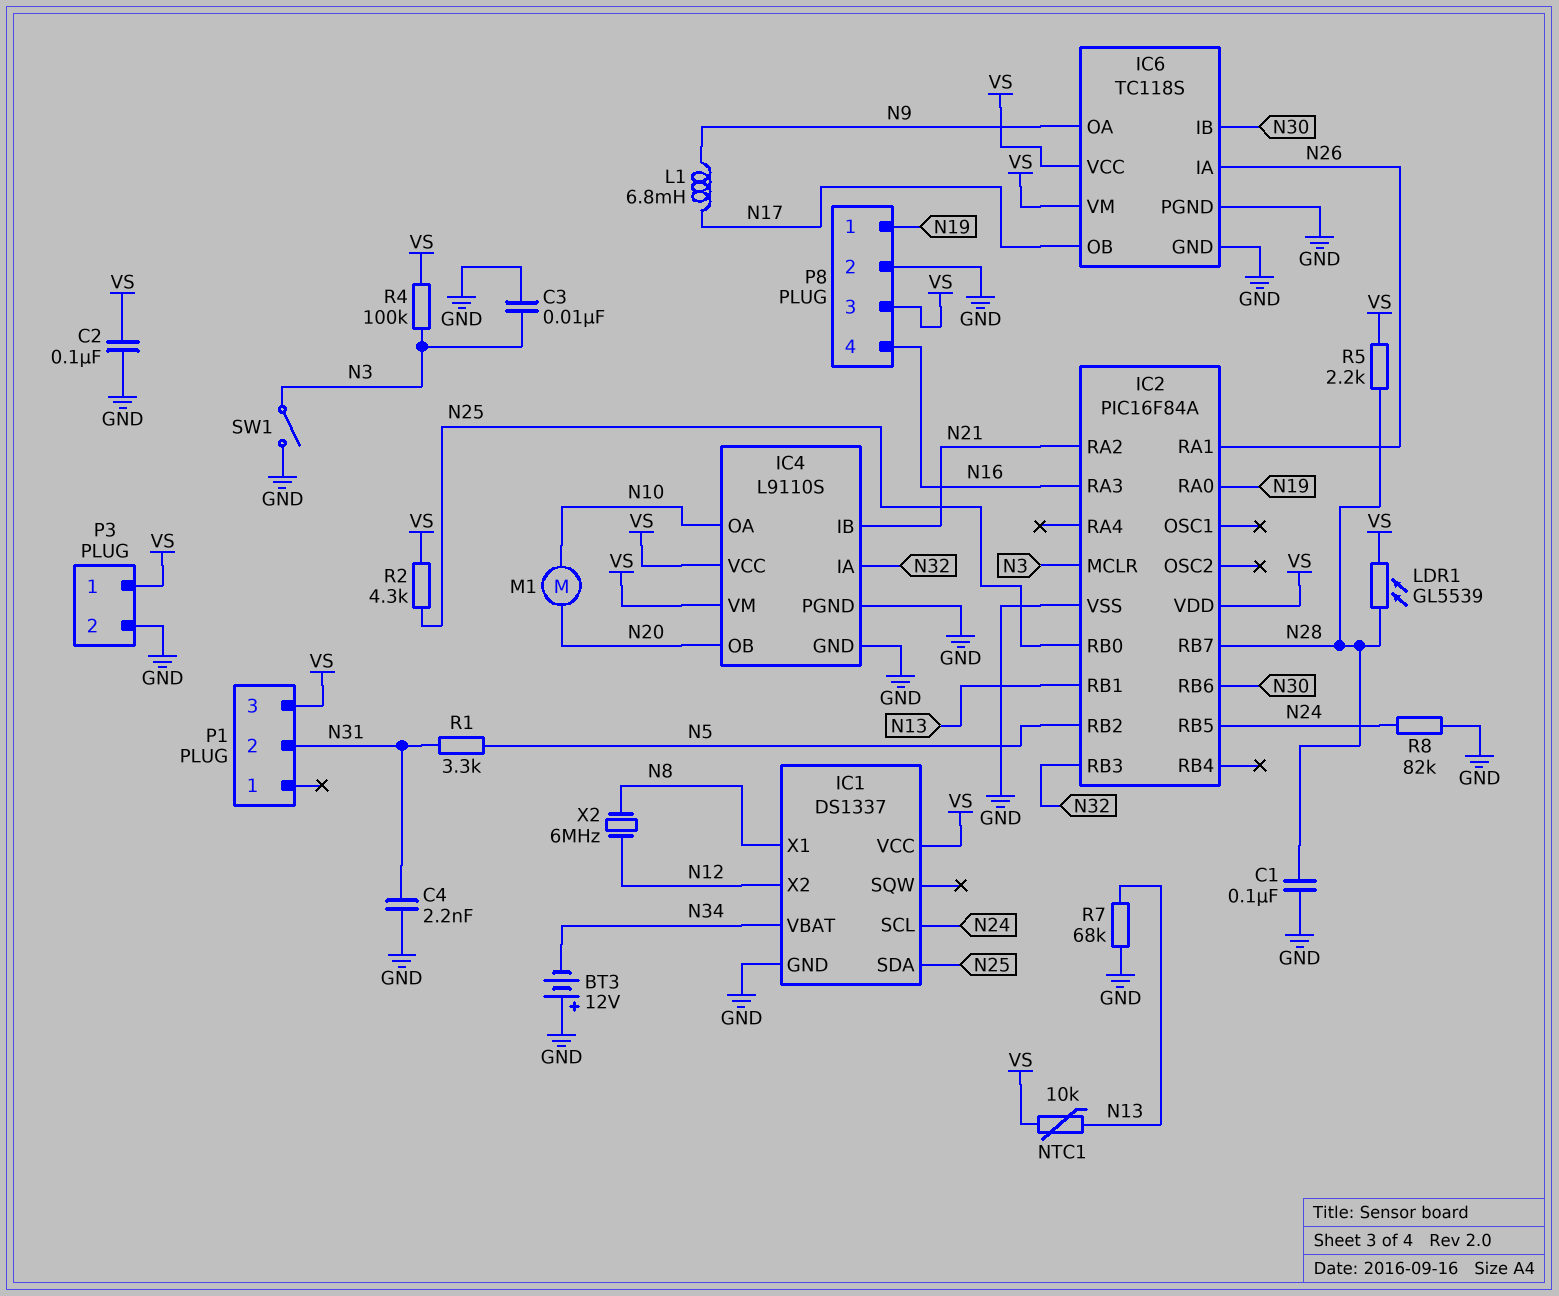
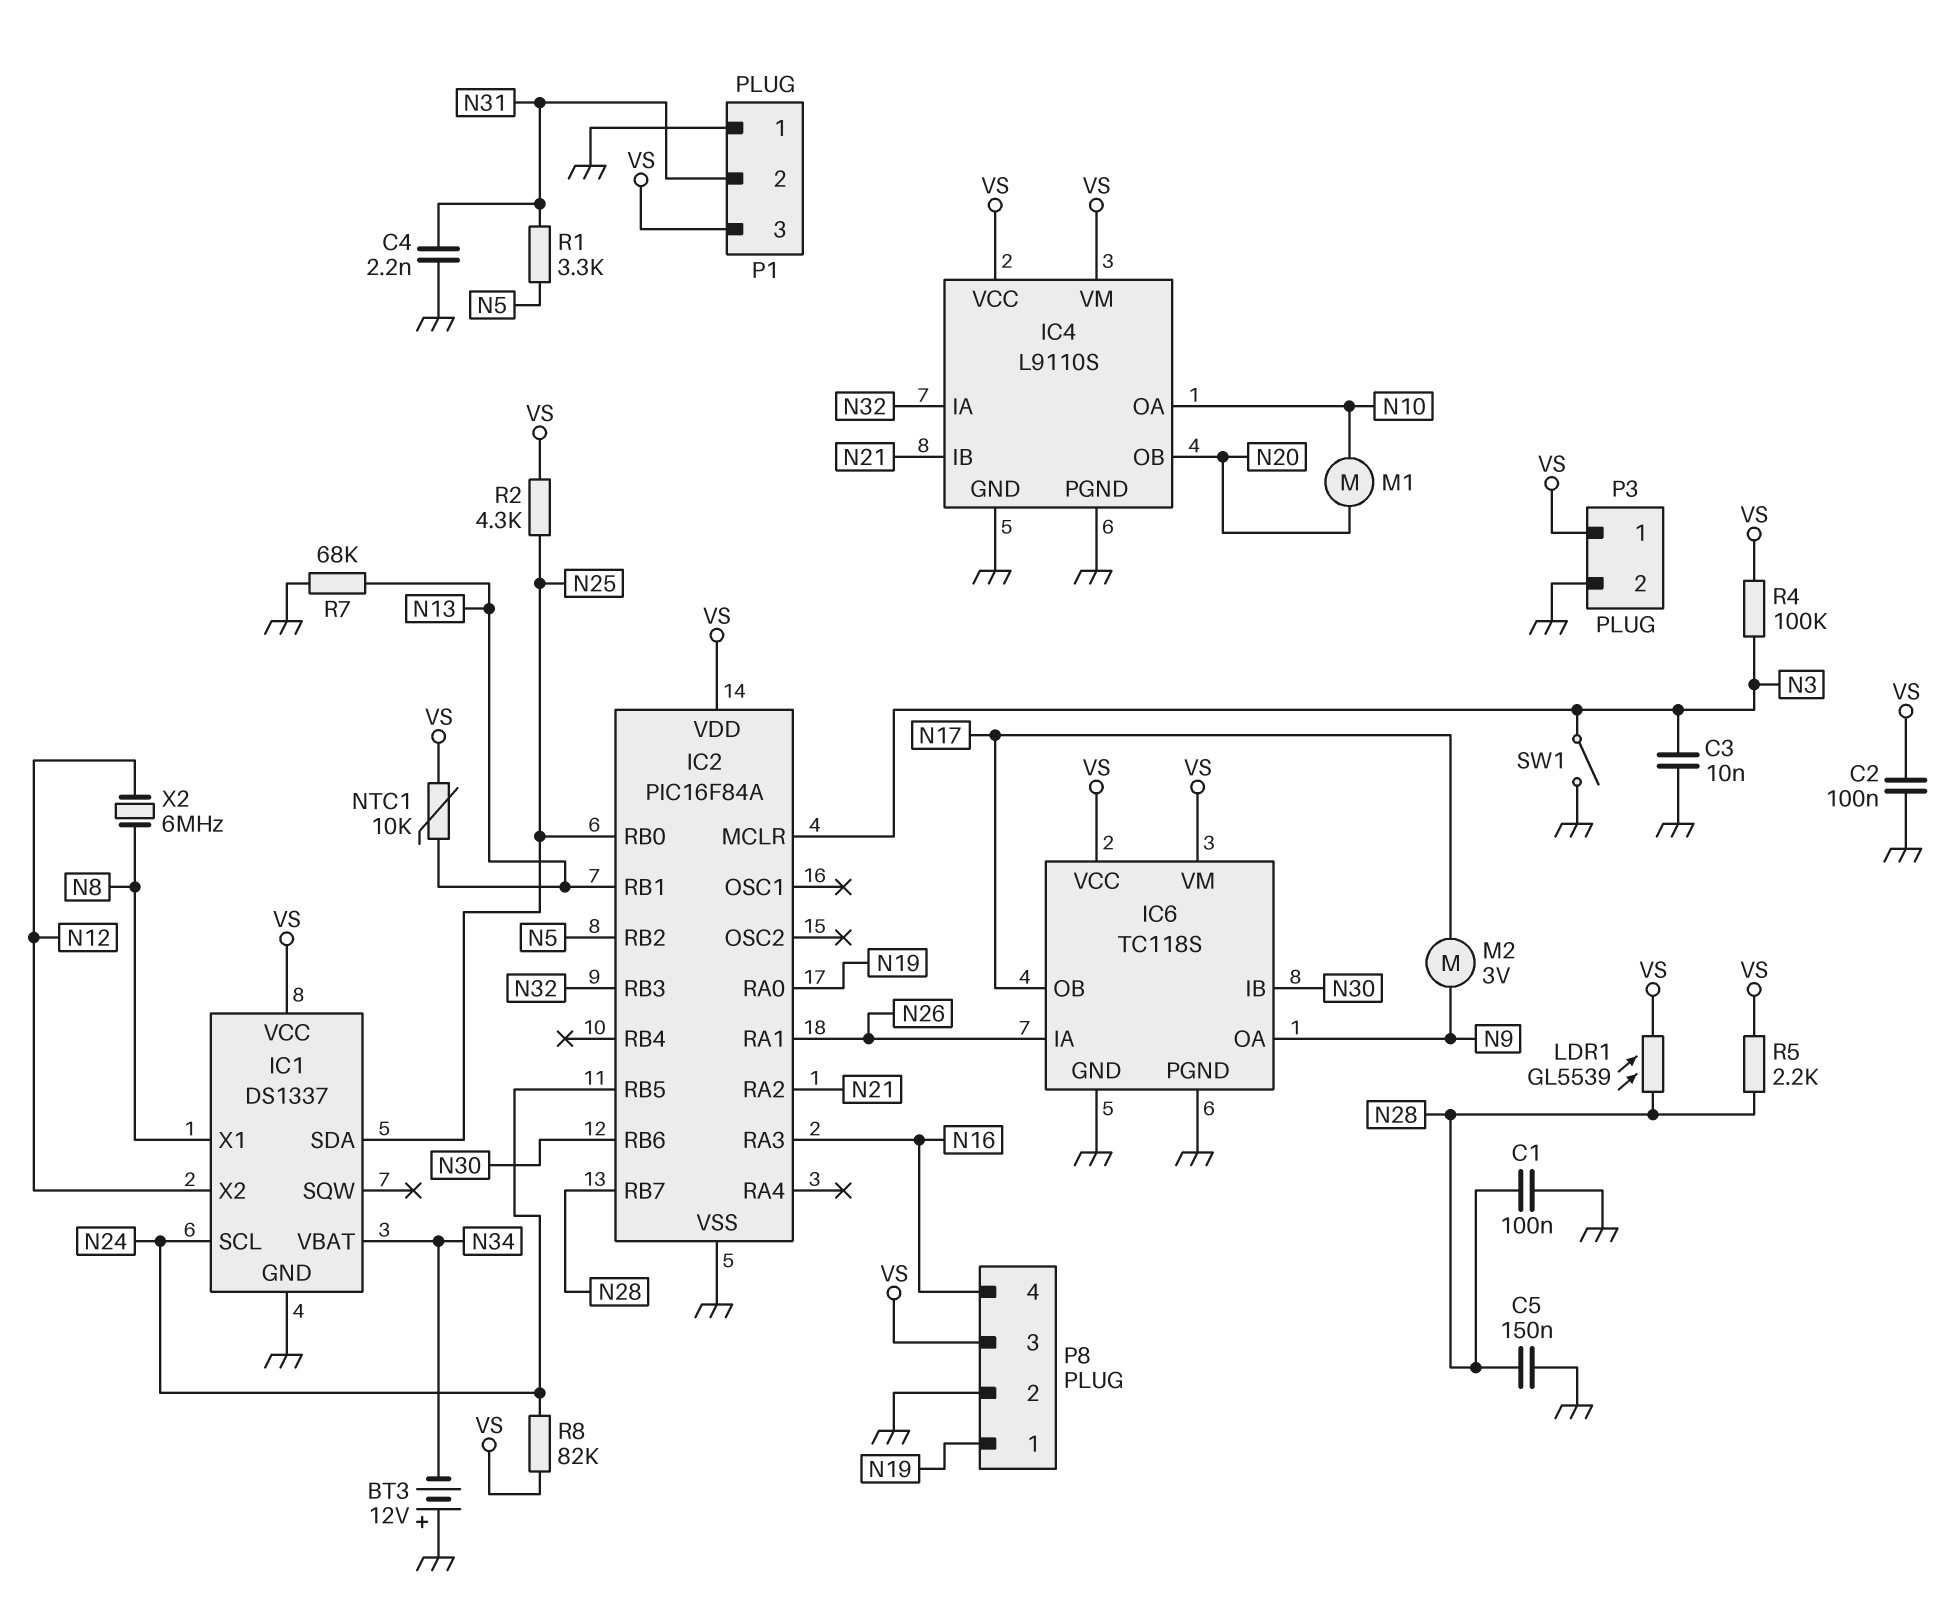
C5: none -> 150nF (GND, N28)
L1: 6.8mH (N9, N17) -> none
M2: none -> motor 3V (N9, N17)
P1 pin 1: none -> GND
R8: 82k (GND, N24) -> 82k (N24, VS)

